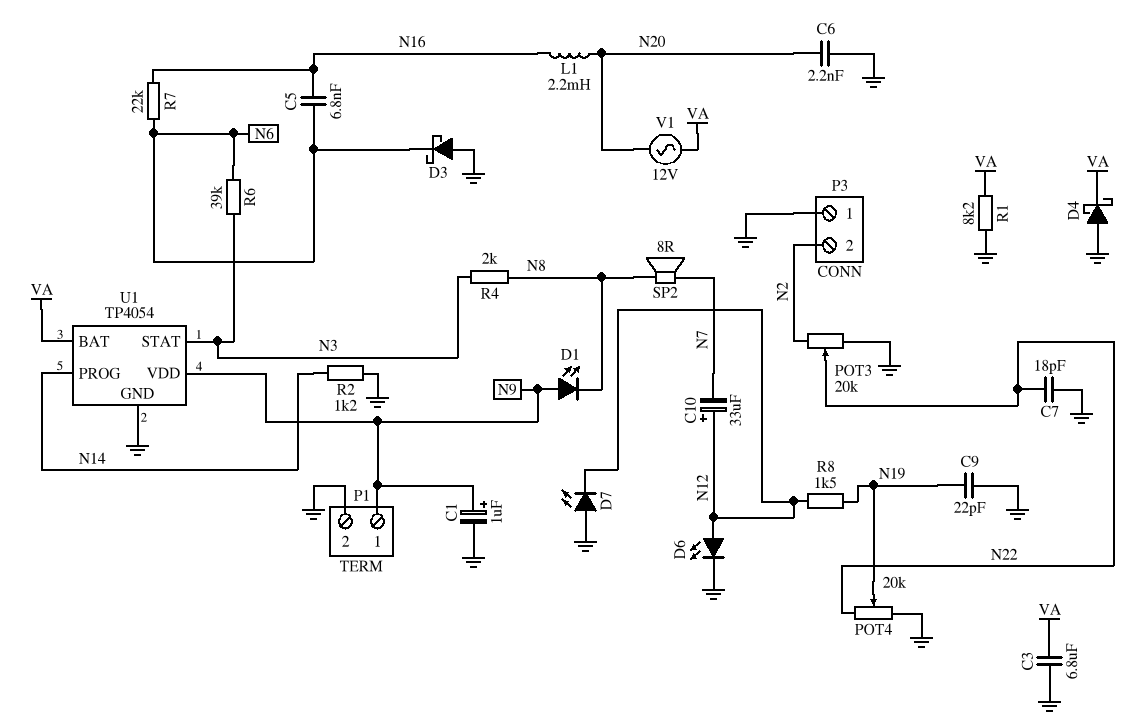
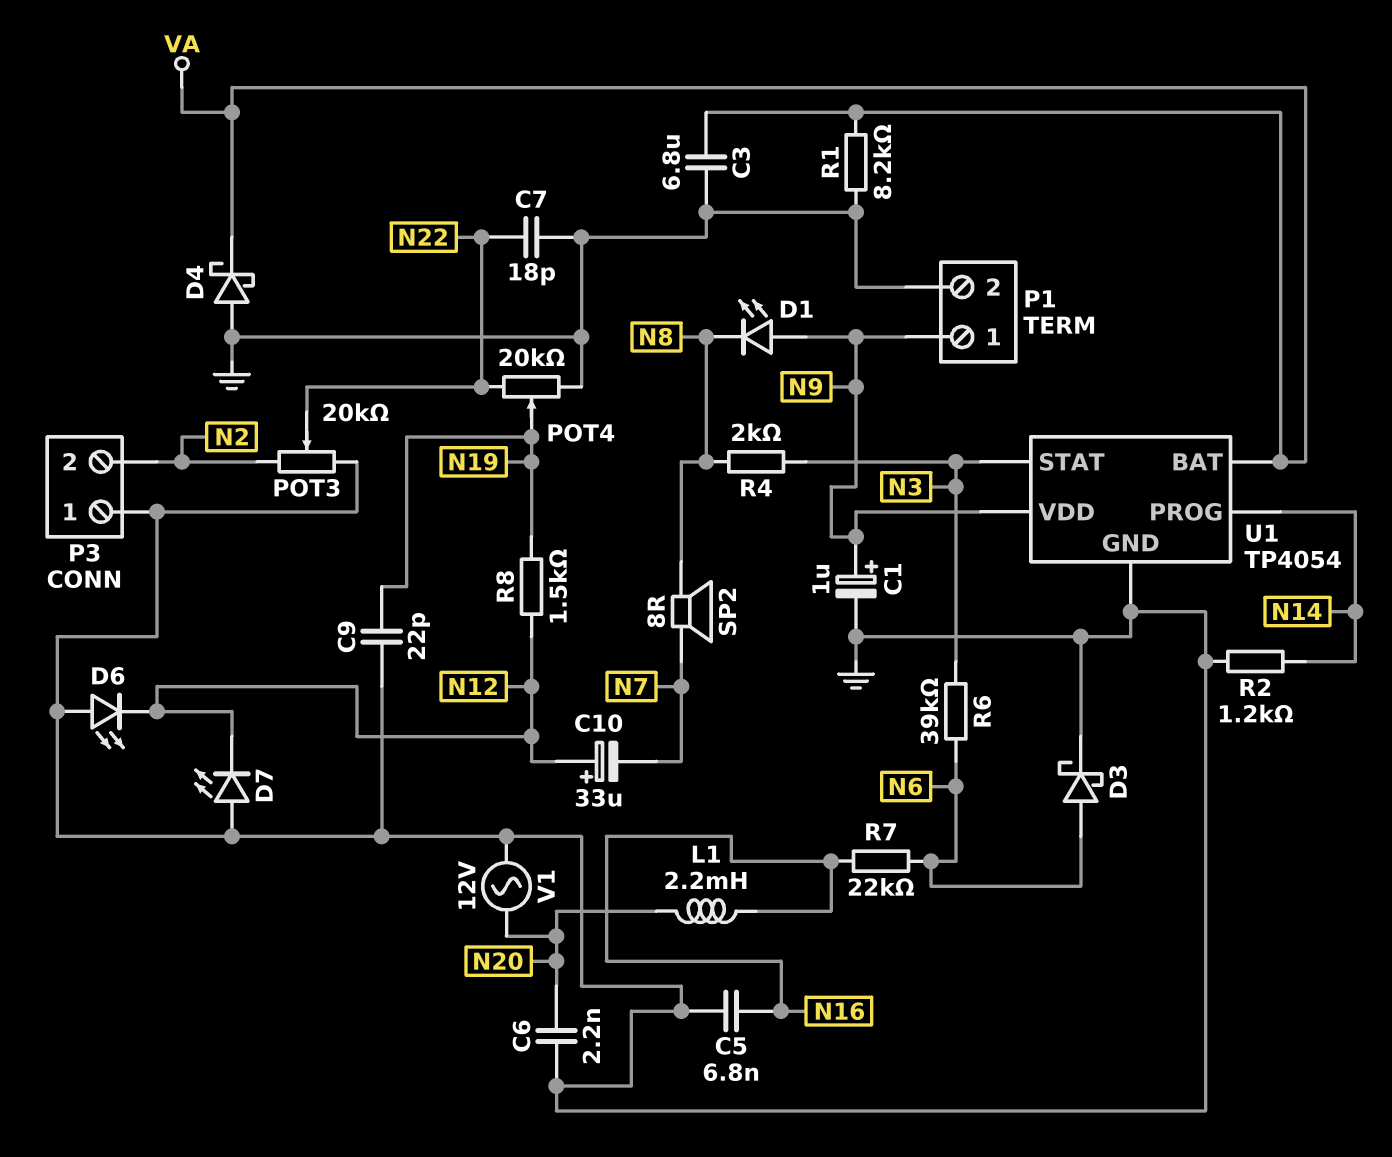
C5: 6.8nF (N6, N16) -> 6.8nF (GND, N16)
D3: schottky (A GND, K N6) -> schottky (A N6, K GND)
D6: LED (A N12, K GND) -> LED (A GND, K N12)
V1: AC 12V (N20, VA) -> AC 12V (GND, N20)

